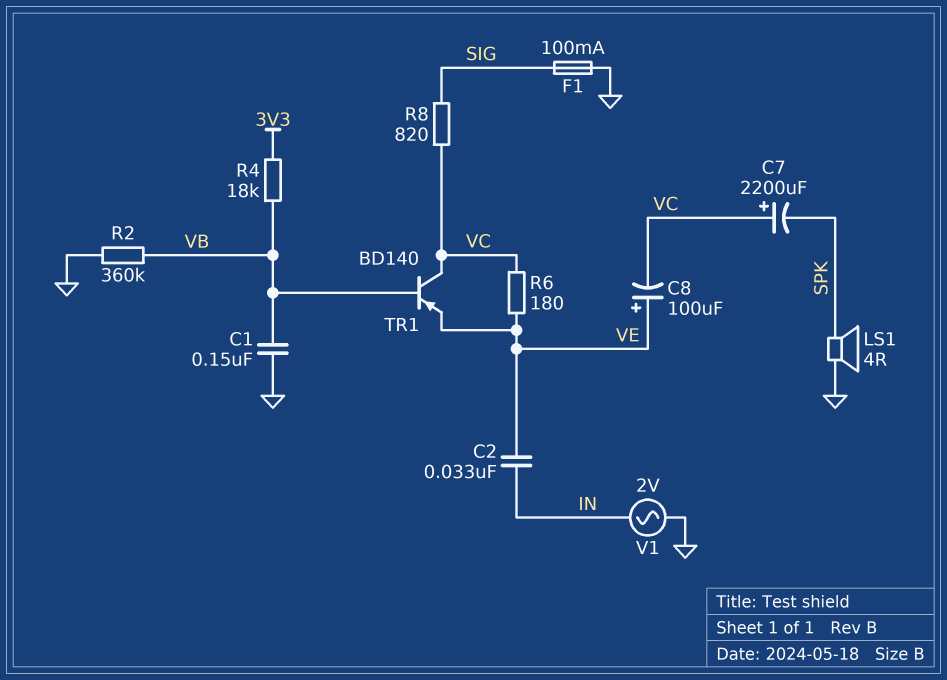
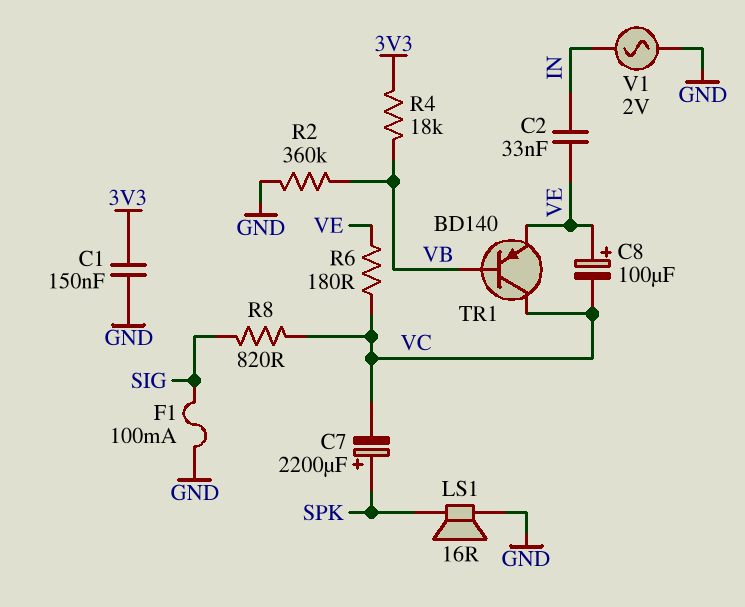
C1: 150nF (GND, VB) -> 150nF (3V3, GND)
C7: 2200uF (plus VC, minus SPK) -> 2200uF (plus SPK, minus VC)
LS1: speaker 4R (GND, SPK) -> speaker 16R (GND, SPK)

